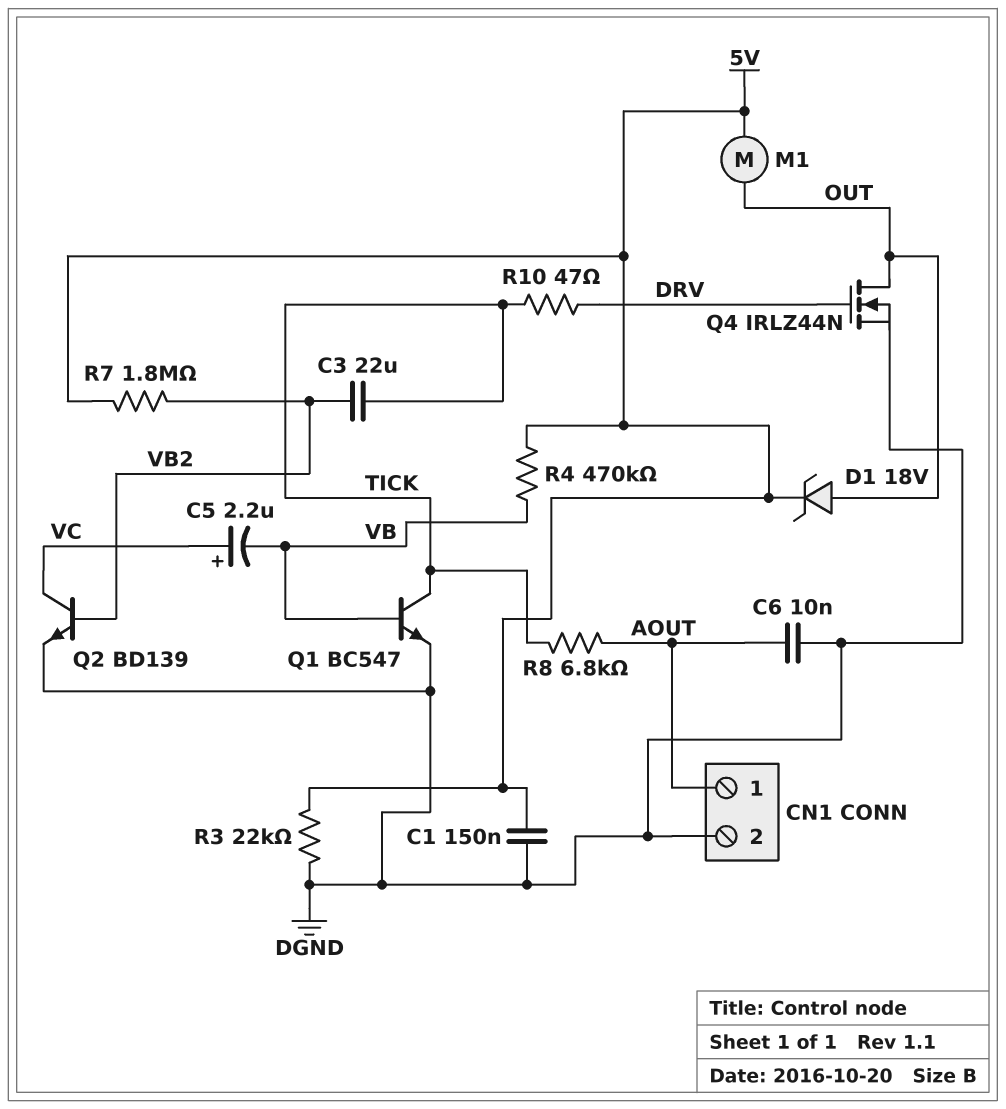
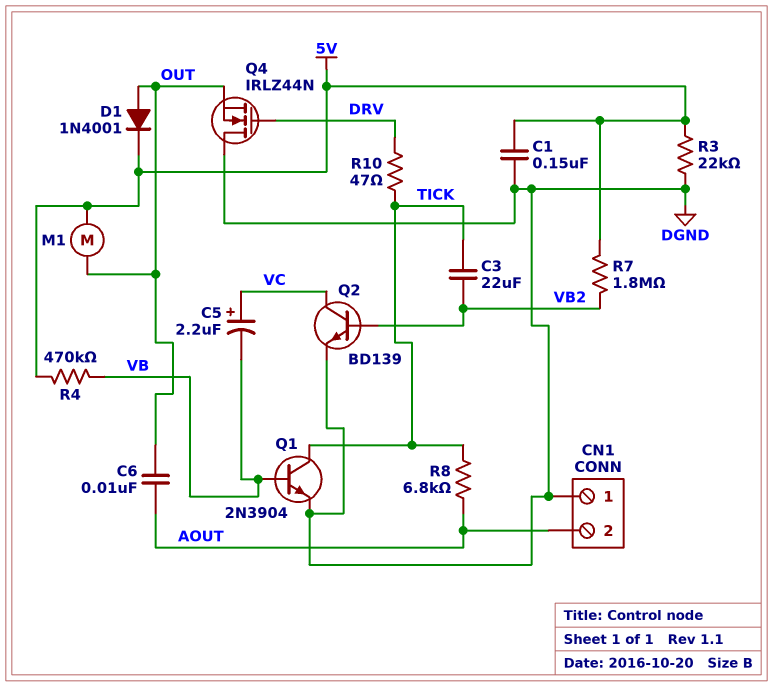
C6: 10nF (AOUT, DGND) -> 10nF (AOUT, OUT)
CN1 pin 1: AOUT -> DGND
CN1 pin 2: DGND -> AOUT
D1: zener 18V (A OUT, K 5V) -> diode 1N4001 (A OUT, K 5V)
Q1: NPN BC547 (B VB, C TICK, E DGND) -> NPN 2N3904 (B VB, C TICK, E DGND)
Q4: NMOS IRLZ44N (G DRV, D OUT, S DGND) -> NMOS IRLZ44N (G DRV, D DGND, S OUT)

